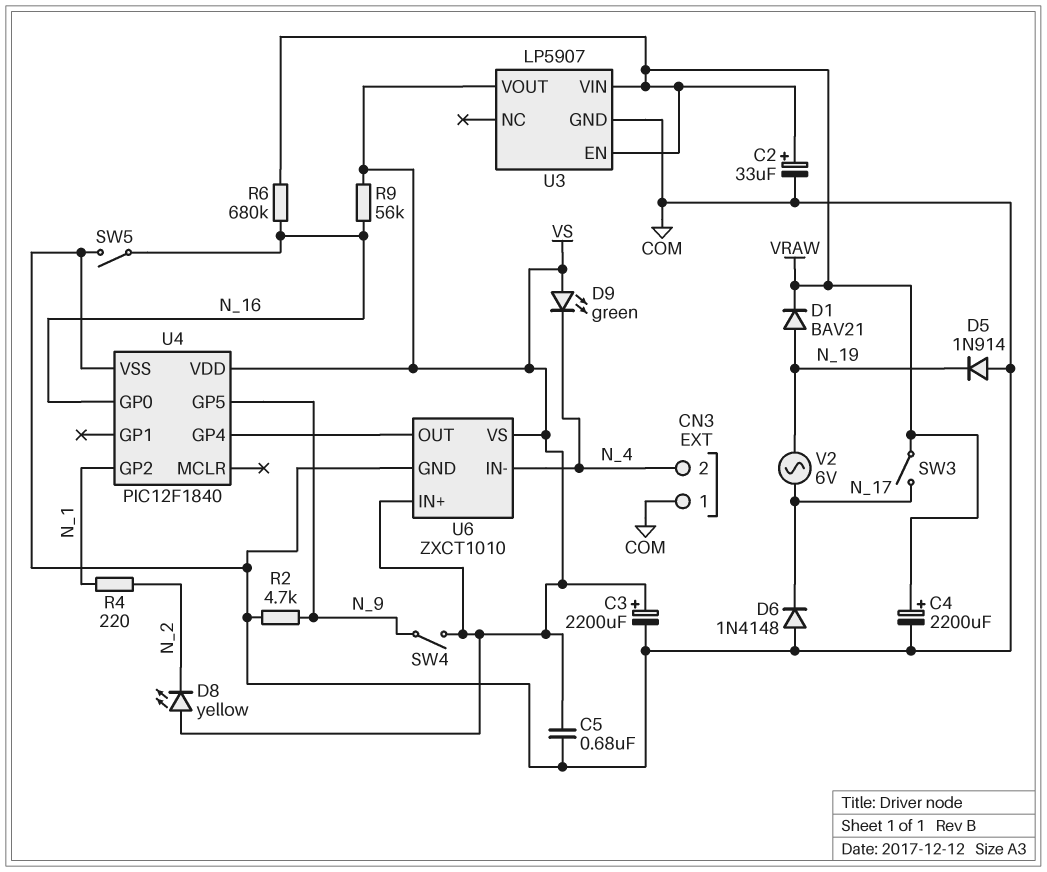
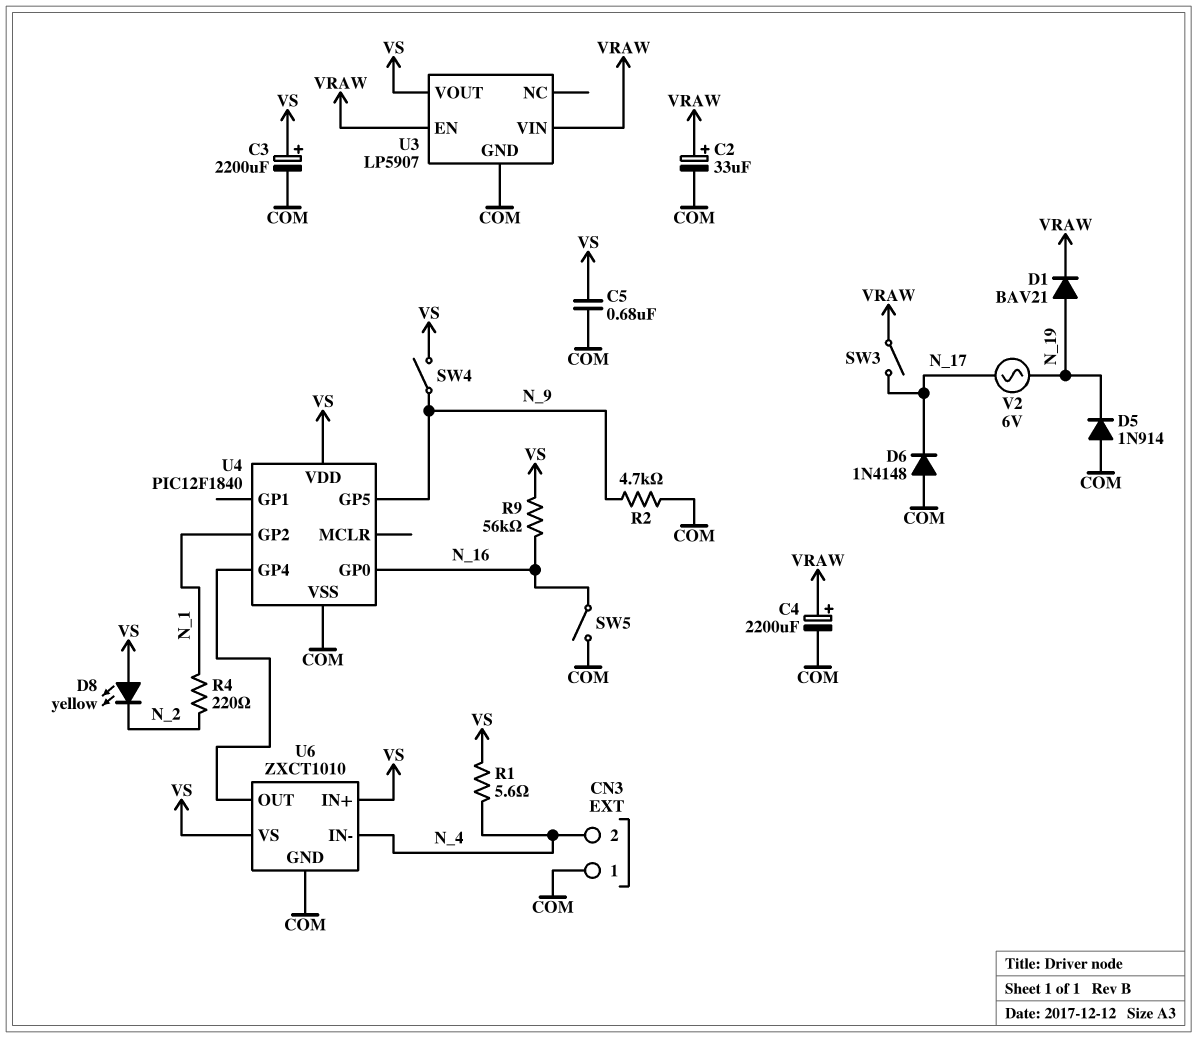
D9: LED green (A VS, K N_4) -> none
R1: none -> 5.6 (N_4, VS)
R6: 680k (N_16, VRAW) -> none

